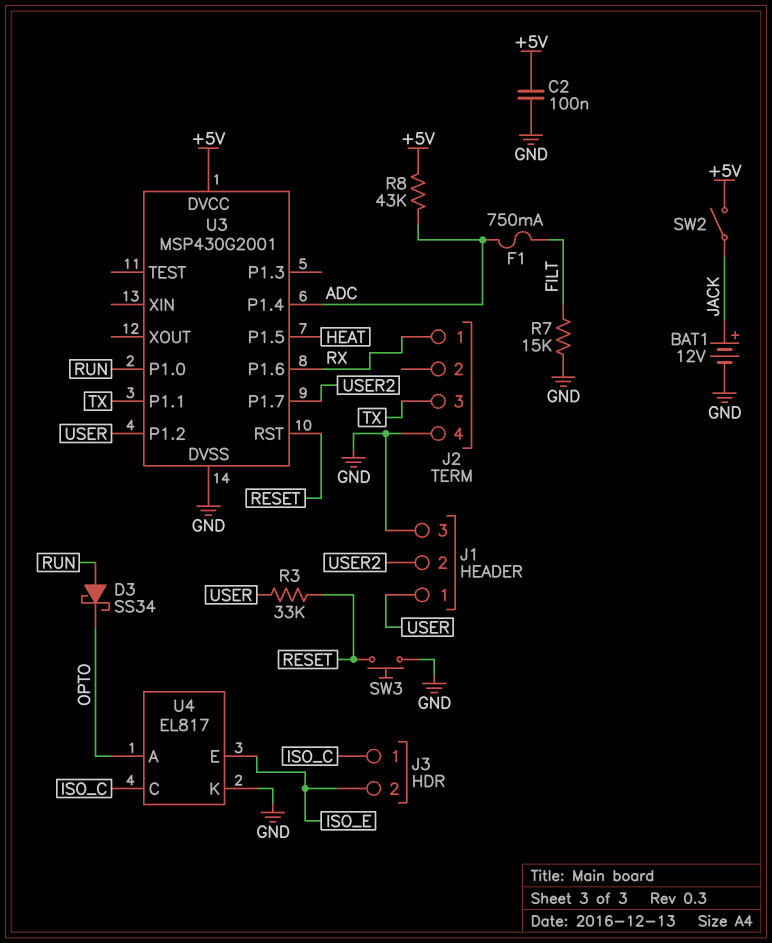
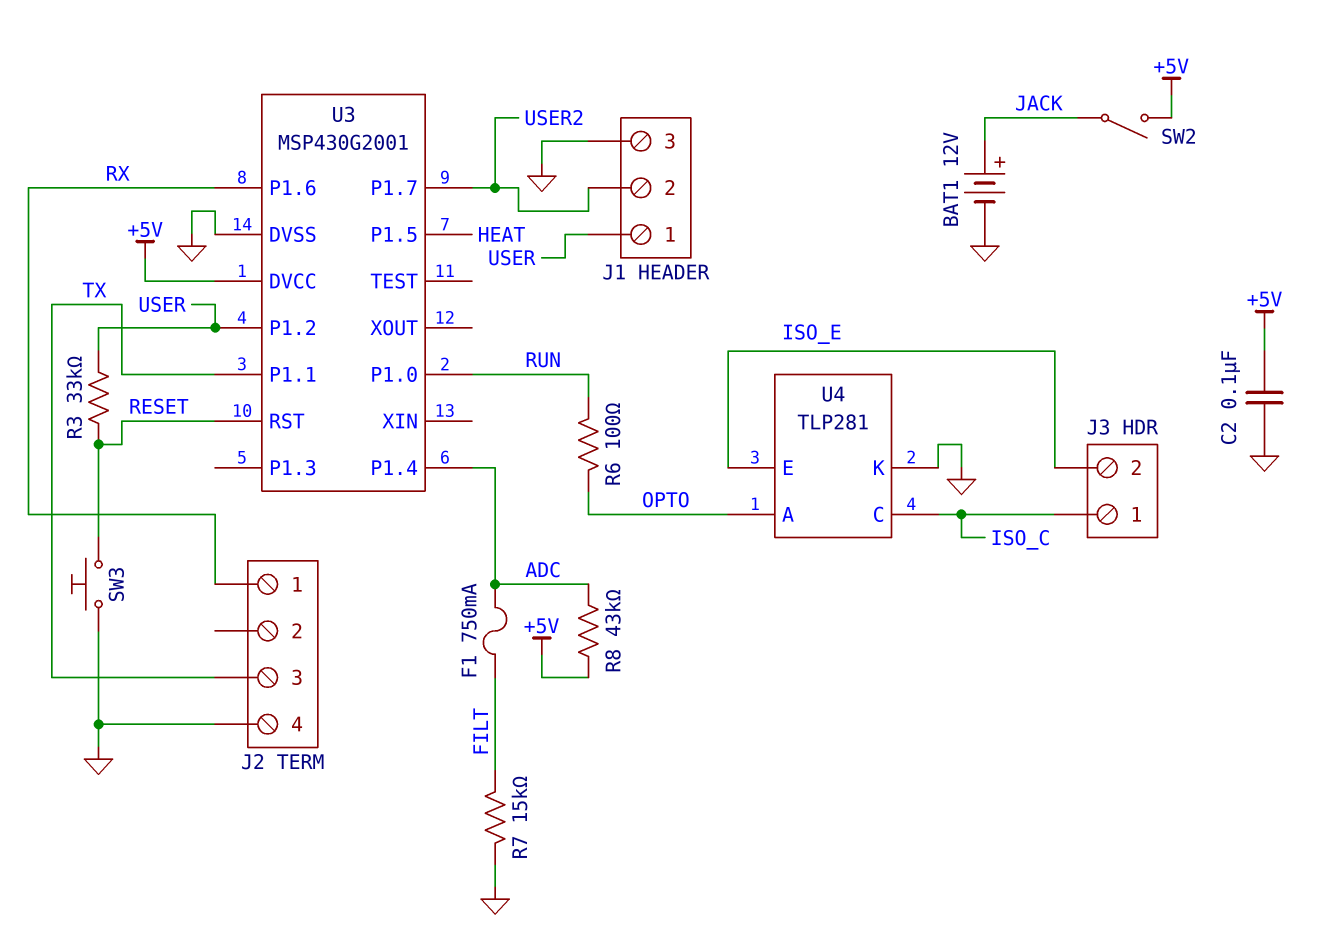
D3: schottky SS34 (A RUN, K OPTO) -> none
R6: none -> 100 (OPTO, RUN)
U4: EL817 -> TLP281

